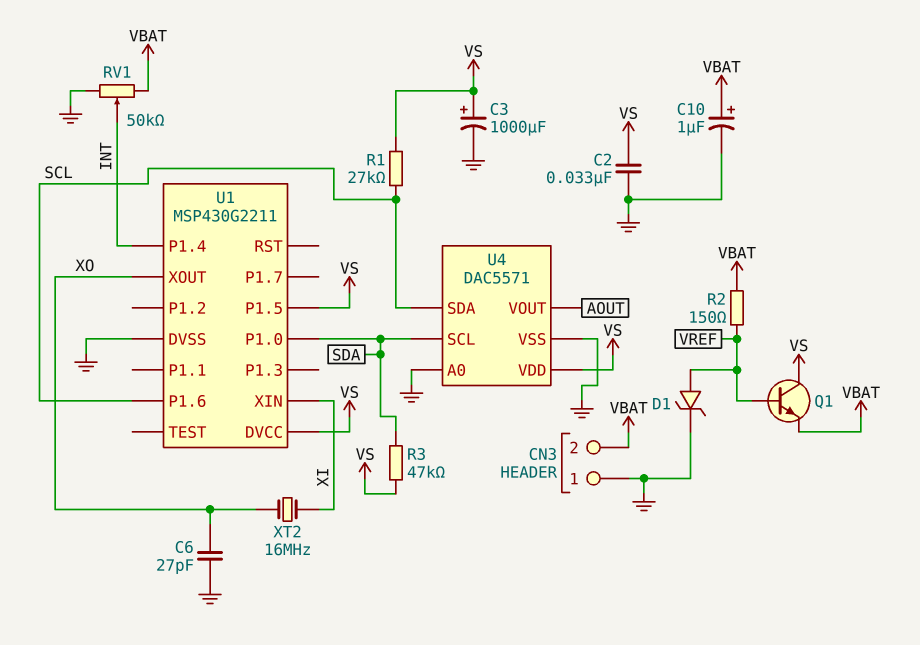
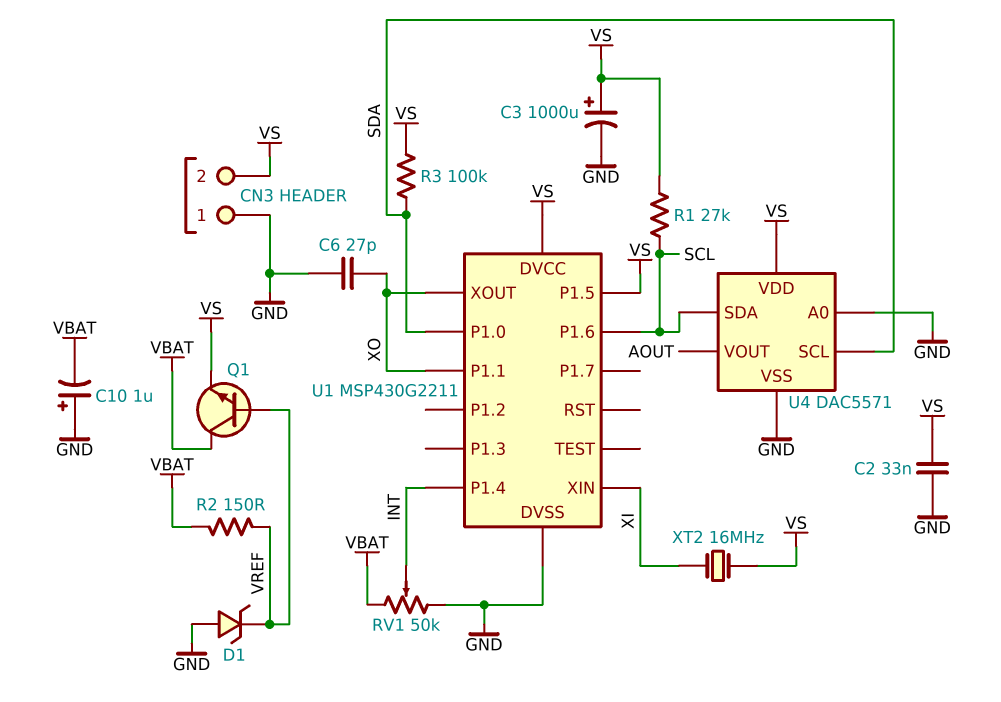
C10: 1uF (plus VBAT, minus GND) -> 1uF (plus GND, minus VBAT)
CN3 pin 2: VBAT -> VS
D1: zener (A VREF, K GND) -> zener (A GND, K VREF)
Q1: NPN (B VREF, C VS, E VBAT) -> NPN (B VREF, C VBAT, E VS)
R3: 47k (SDA, VS) -> 100k (SDA, VS)
U1 pin P1.1: none -> XO
XT2: 16MHz (XI, XO) -> 16MHz (VS, XI)

